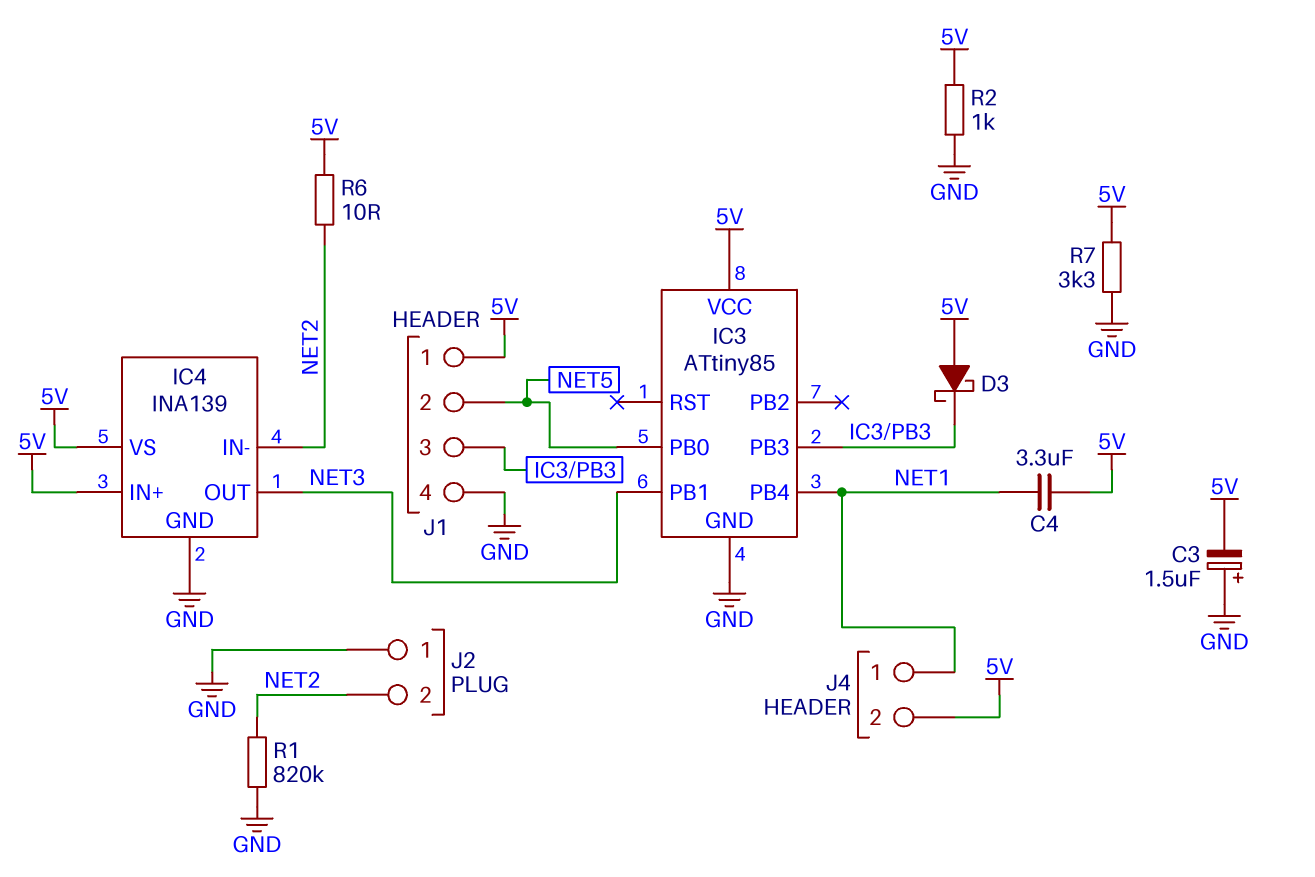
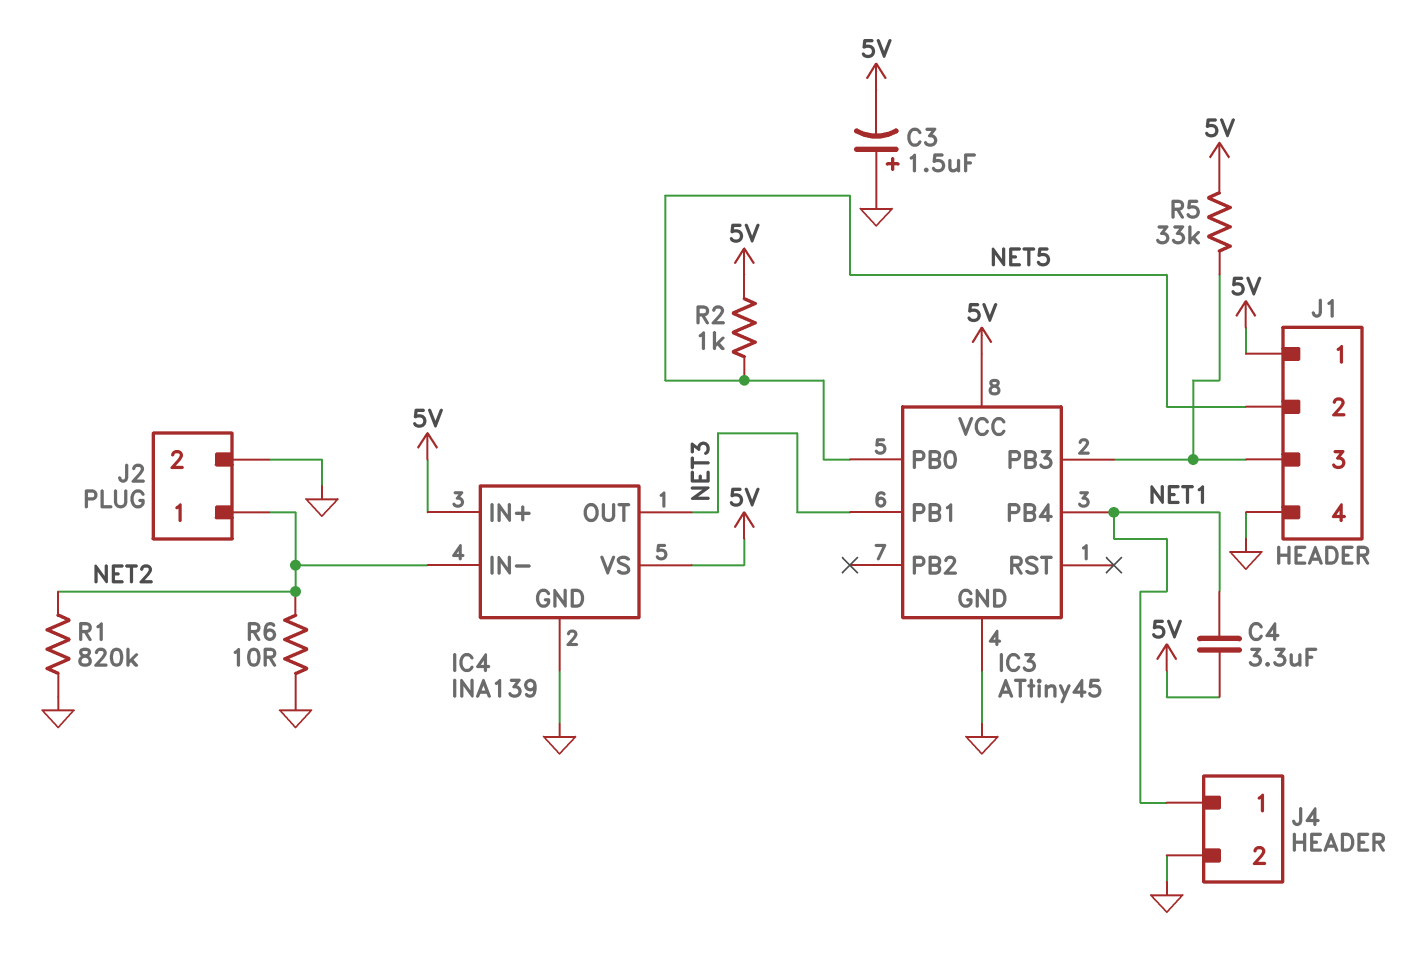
D3: schottky (A 5V, K IC3/PB3) -> none
IC3: ATtiny85 -> ATtiny45
J2 pin 1: GND -> NET2
J2 pin 2: NET2 -> GND
J4 pin 2: 5V -> GND
R2: 1k (5V, GND) -> 1k (5V, NET5)
R5: none -> 33k (5V, IC3/PB3)
R6: 10 (5V, NET2) -> 10 (GND, NET2)
R7: 3.3k (5V, GND) -> none

